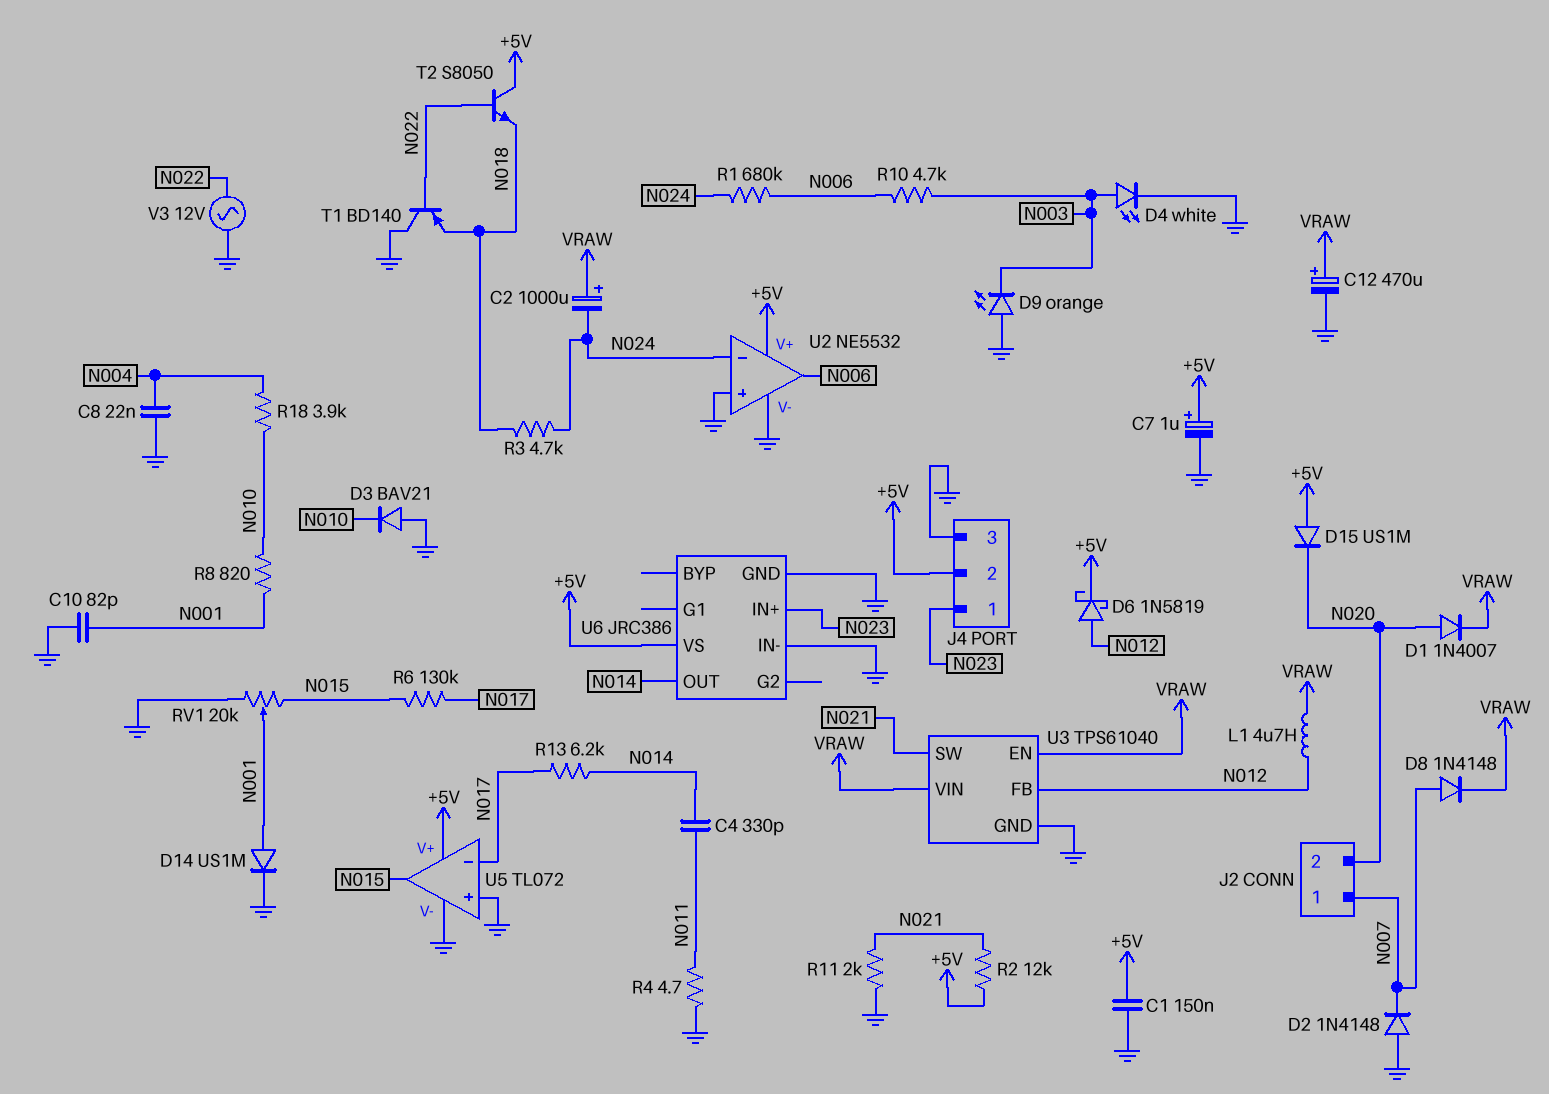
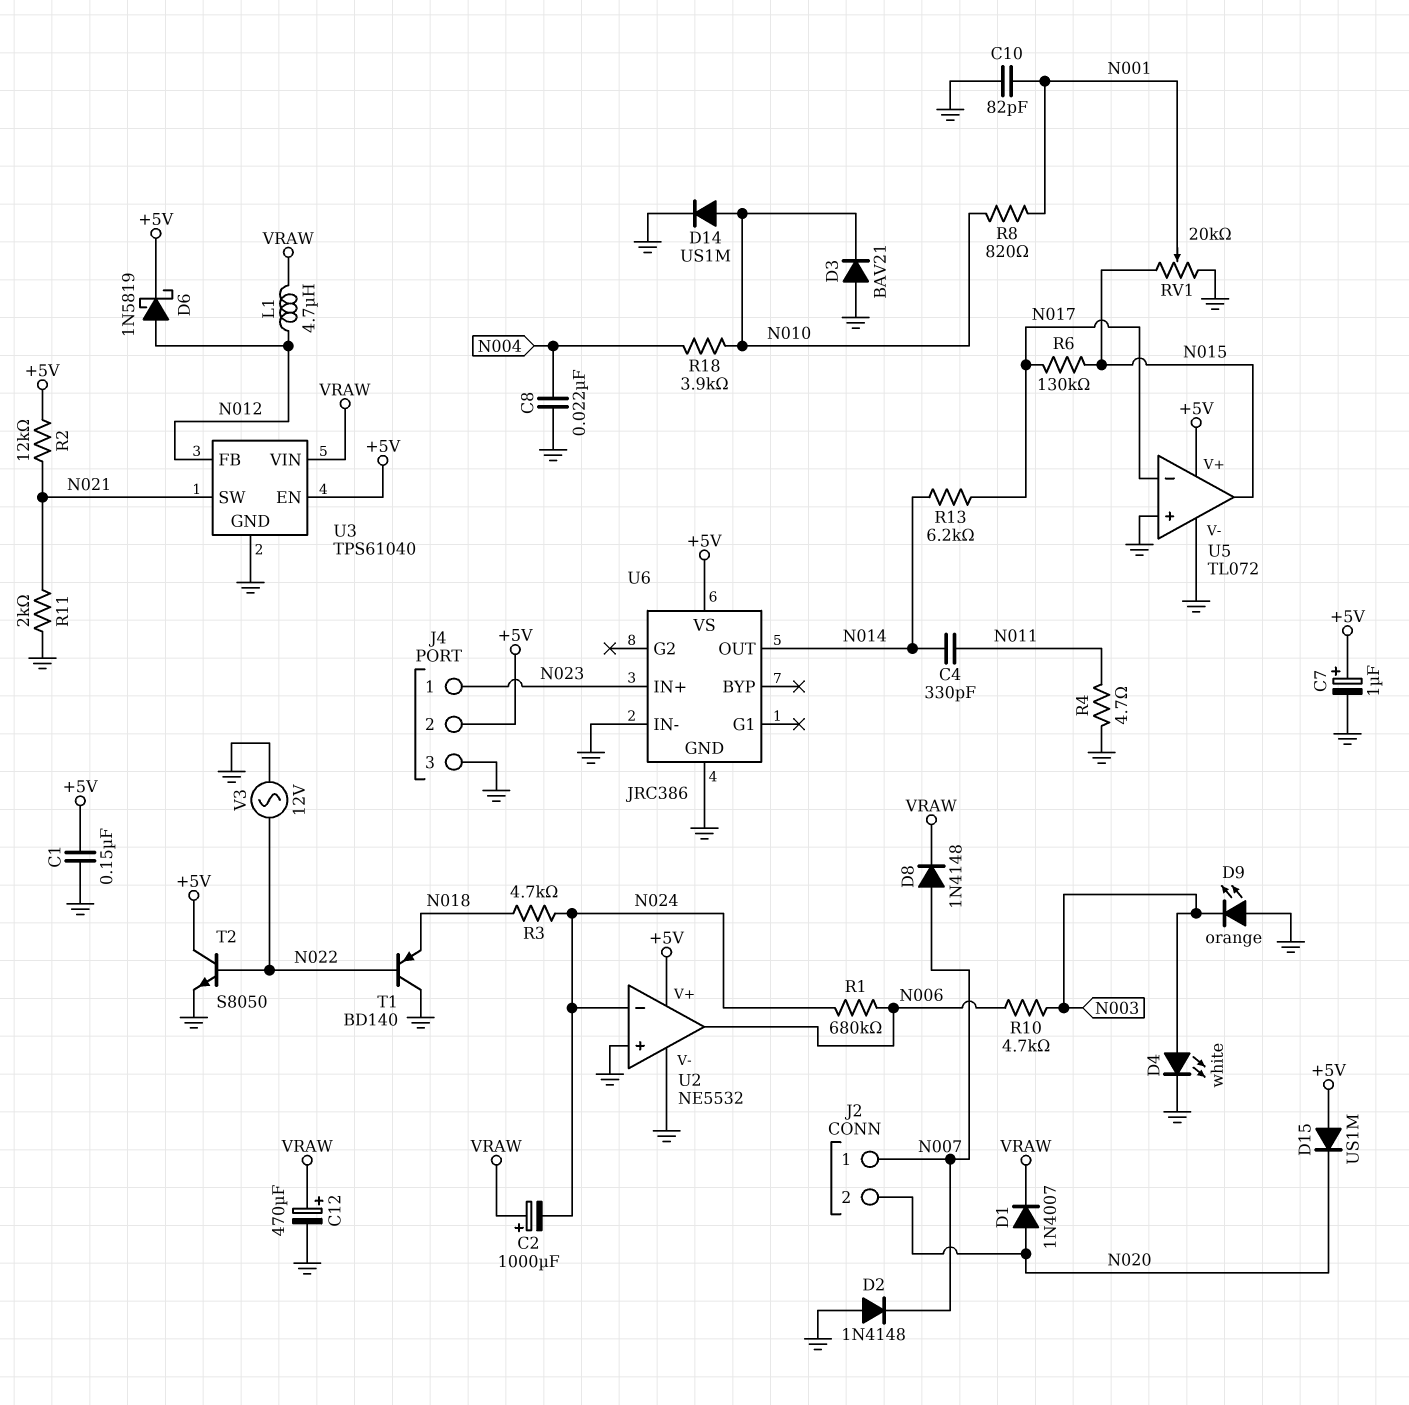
D14: diode US1M (A N001, K GND) -> diode US1M (A N010, K GND)
T2: NPN S8050 (B N022, C +5V, E N018) -> NPN S8050 (B N022, C +5V, E GND)
U3 pin EN: VRAW -> +5V

